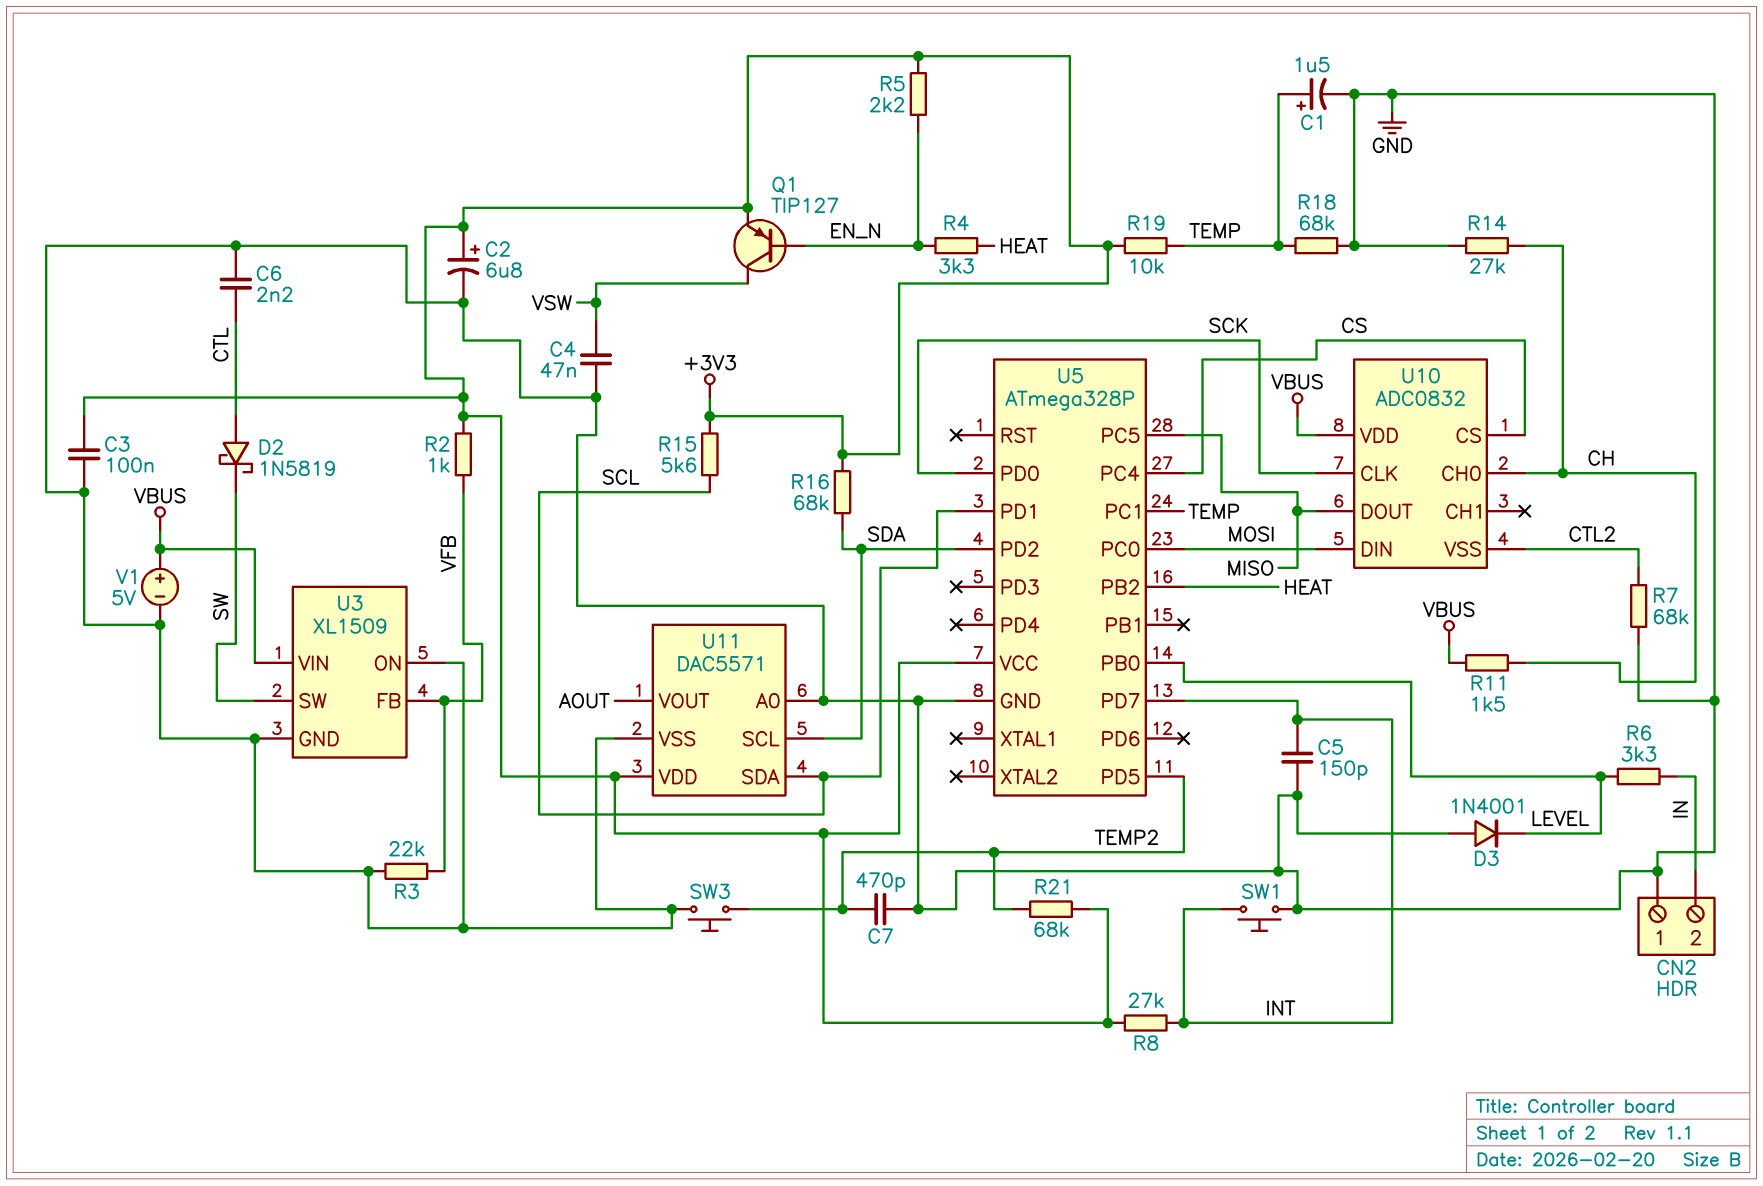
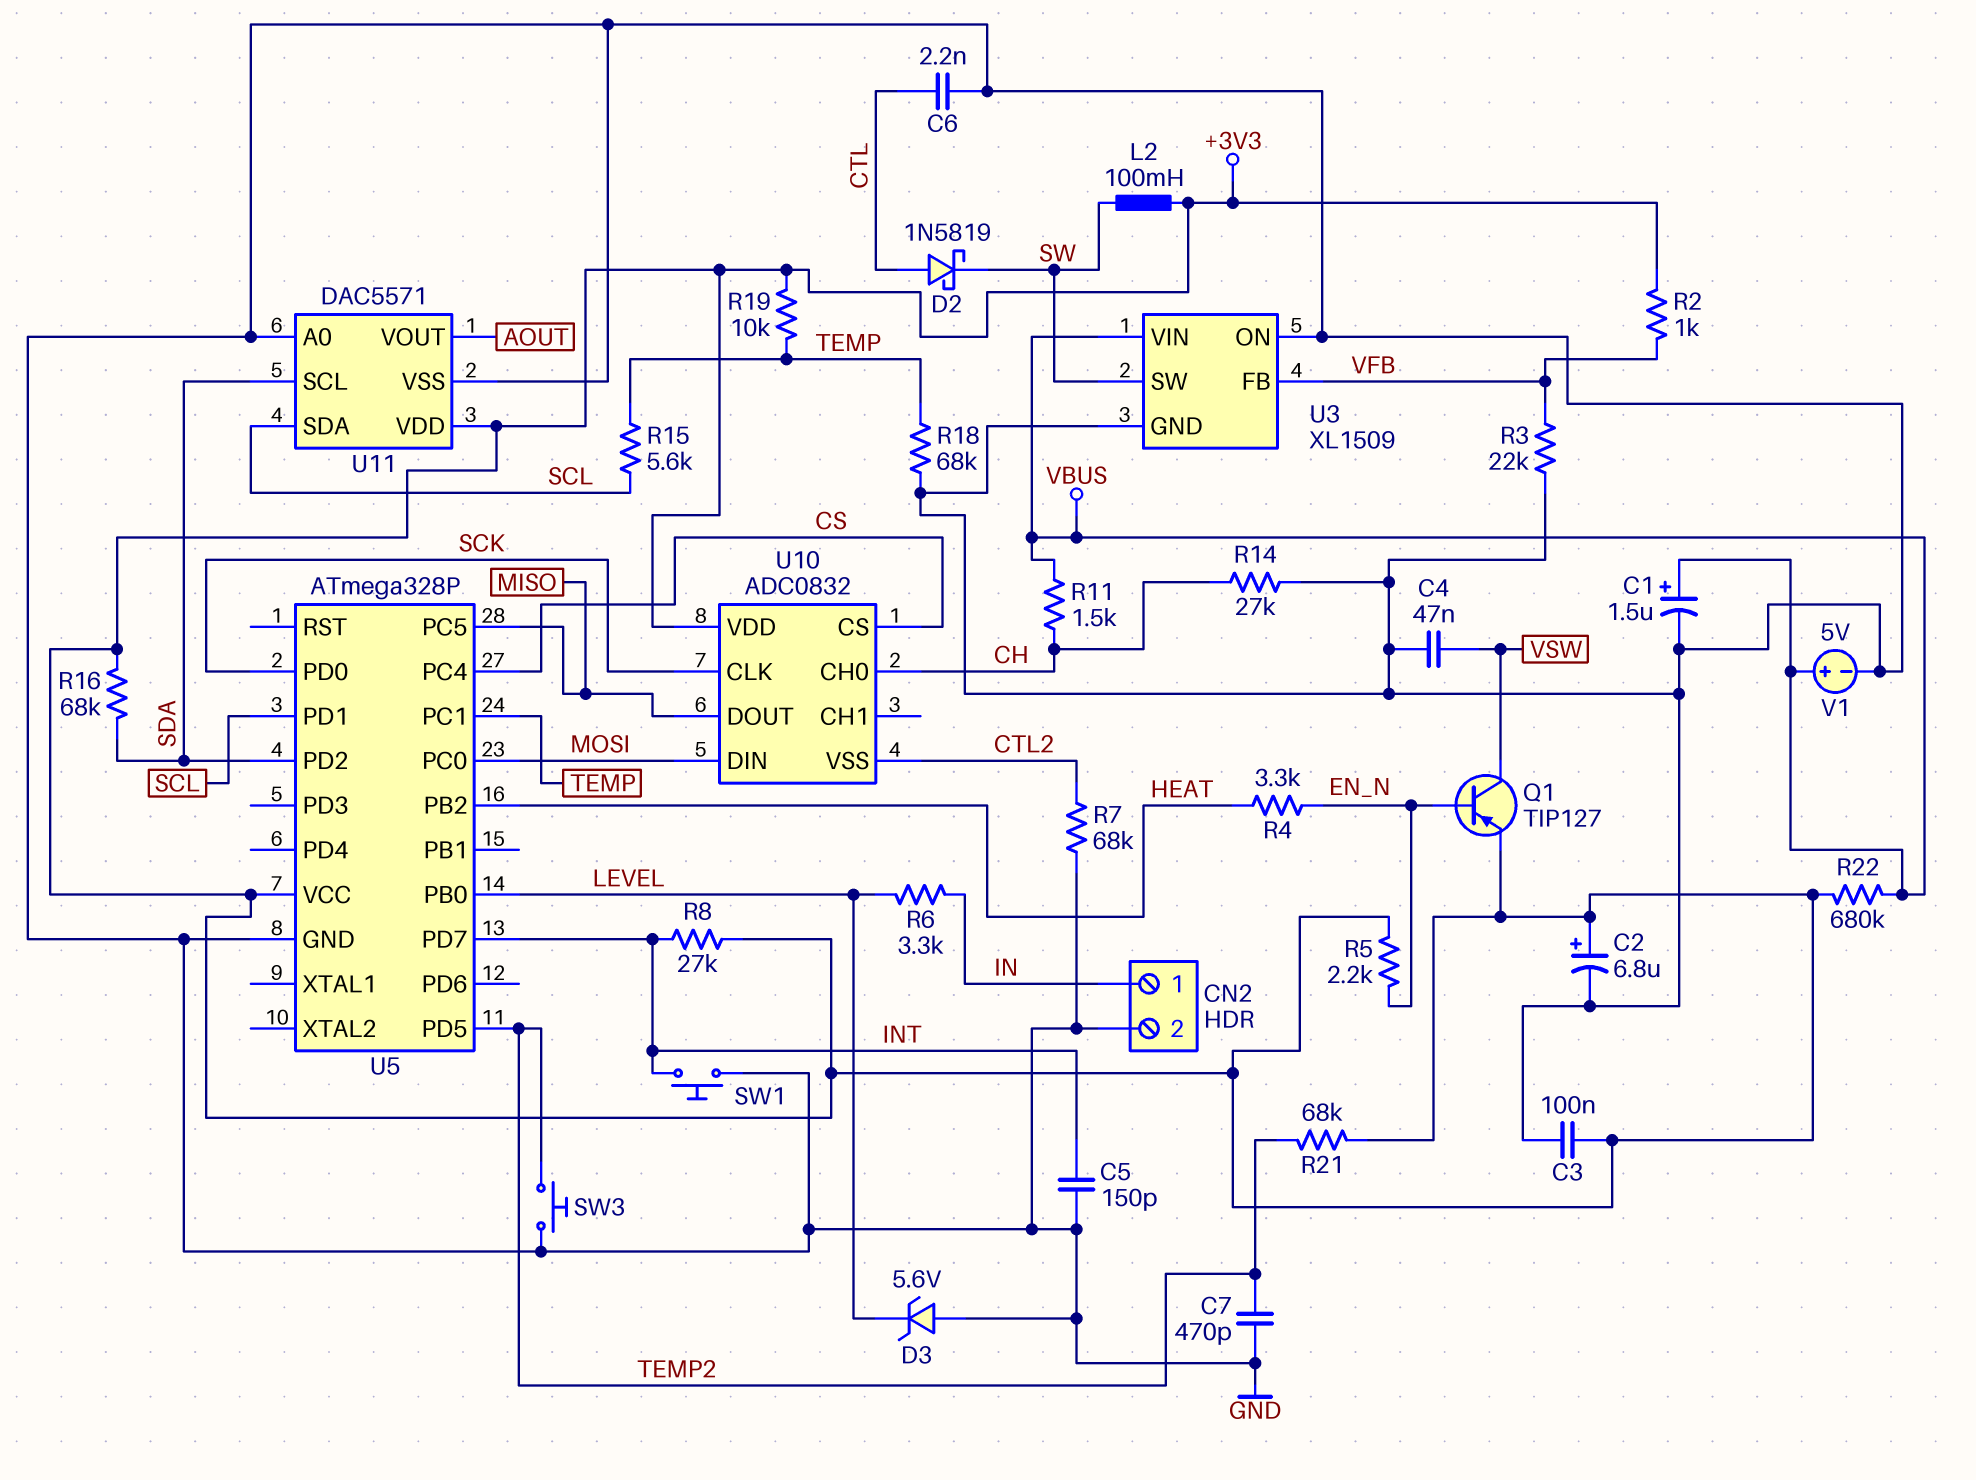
C1: 1.5uF (plus TEMP, minus GND) -> 1.5uF (plus VBUS, minus GND)
CN2 pin 1: GND -> IN
CN2 pin 2: IN -> GND
D3: diode 1N4001 (A GND, K LEVEL) -> zener 5.6V (A GND, K LEVEL)
L2: none -> 100mH (+3V3, SW)
R15: 5.6k (+3V3, SCL) -> 5.6k (SCL, TEMP)
R22: none -> 680k (+3V3, VBUS)
U10 pin VDD: VBUS -> +3V3

